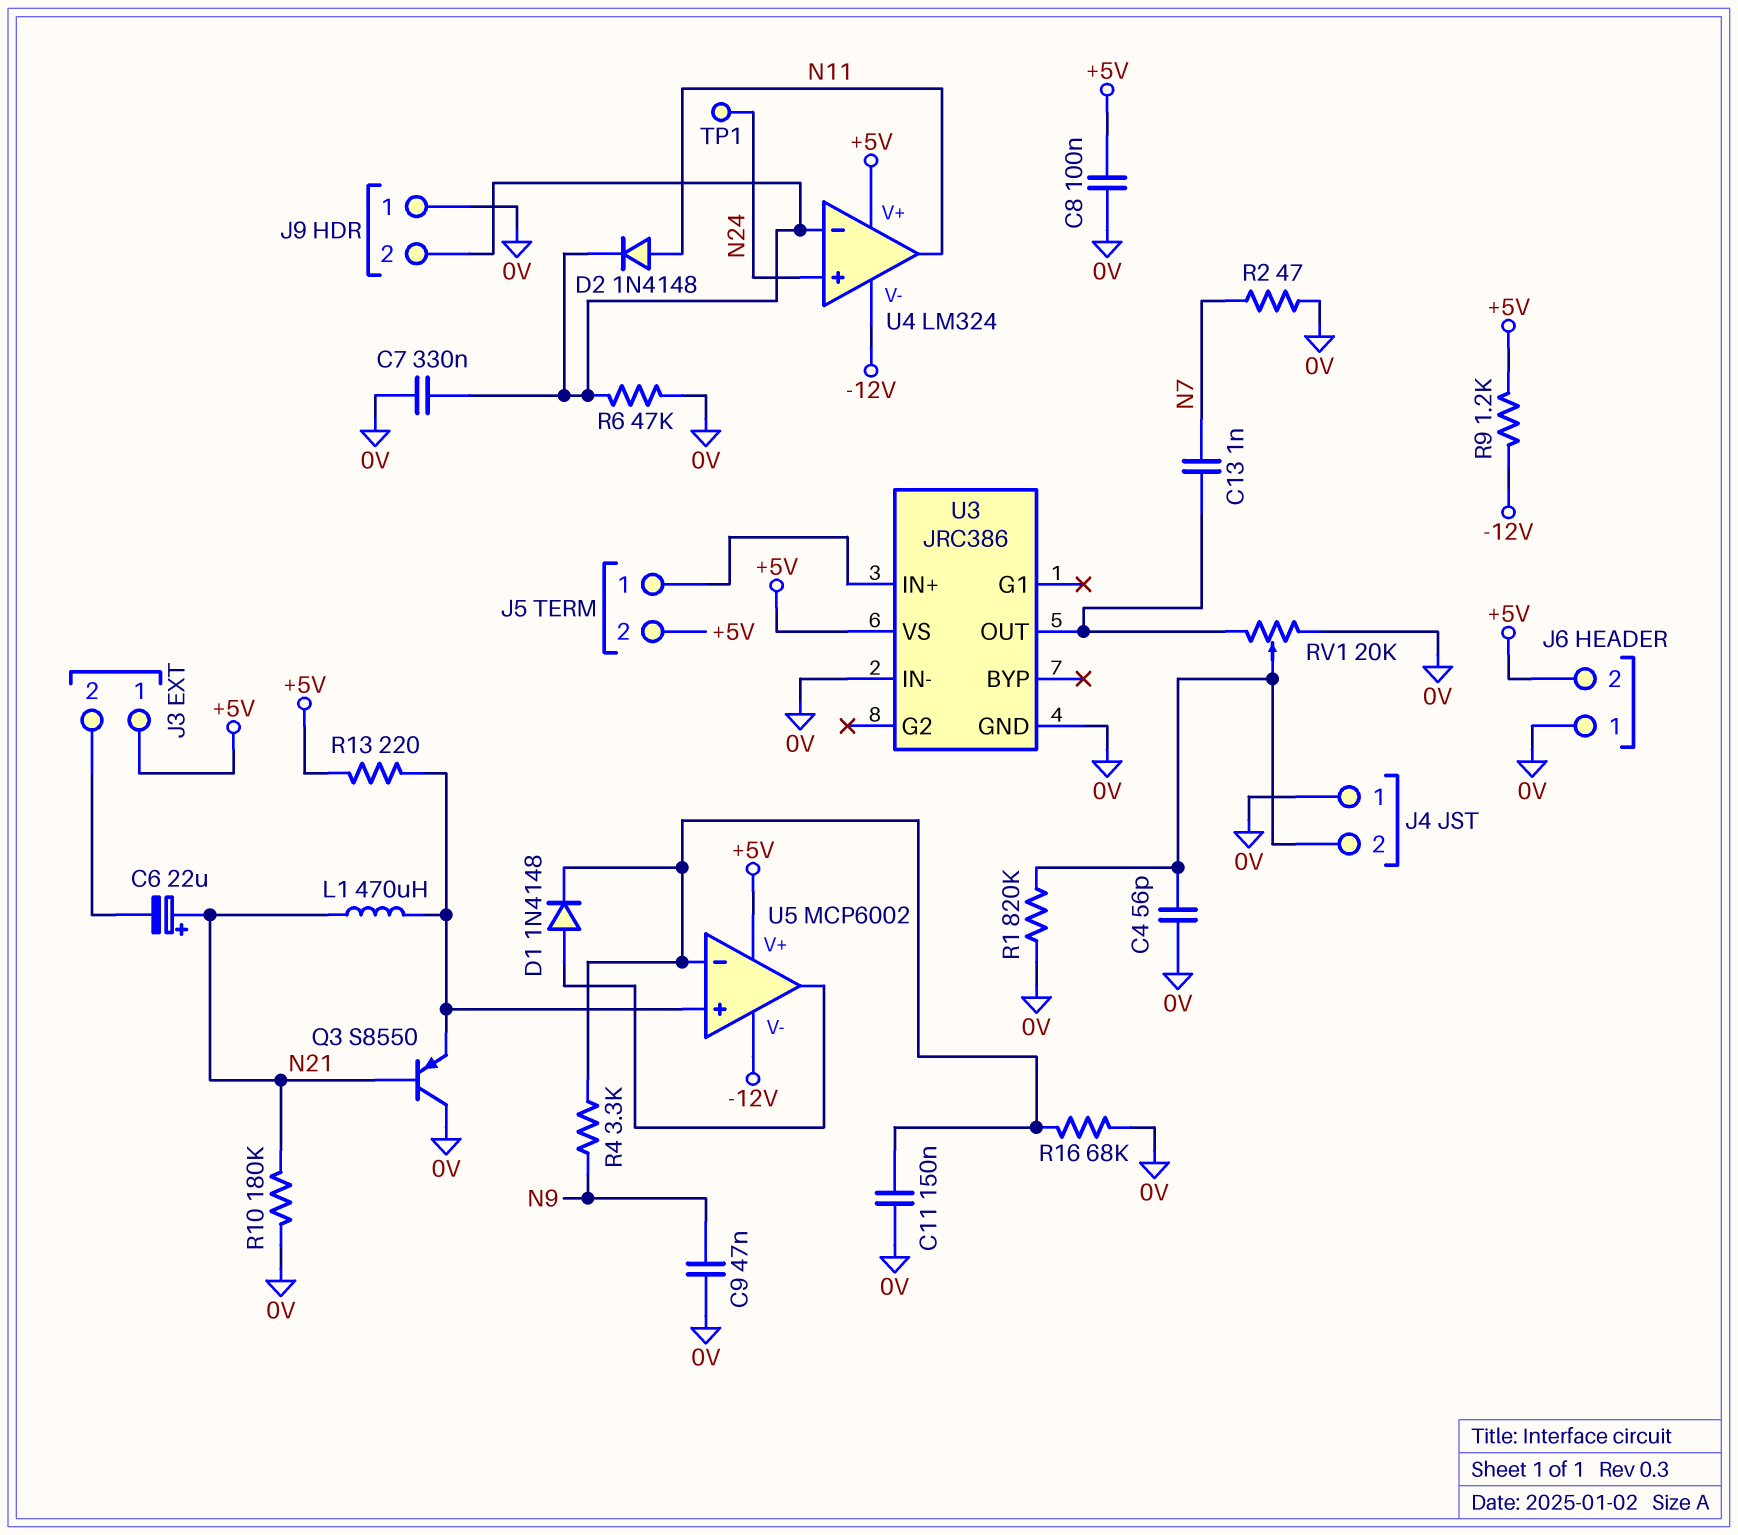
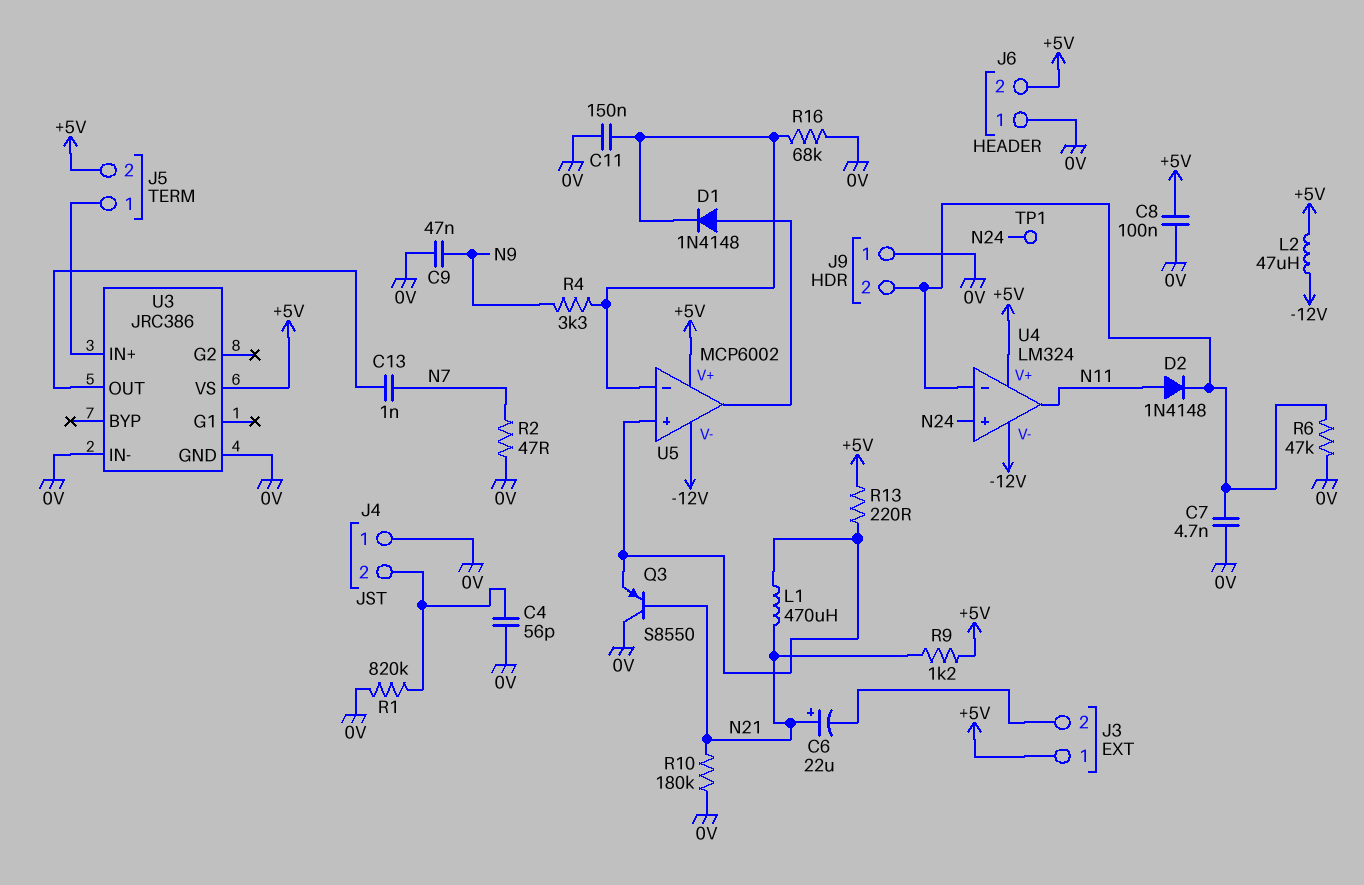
C7: 330nF (0V, J9/2) -> 4.7nF (0V, J9/2)
L2: none -> 47uH (+5V, -12V)
R9: 1.2k (+5V, -12V) -> 1.2k (+5V, N21)
RV1: 20k (0V, U3/OUT, wiper J4/2) -> none

